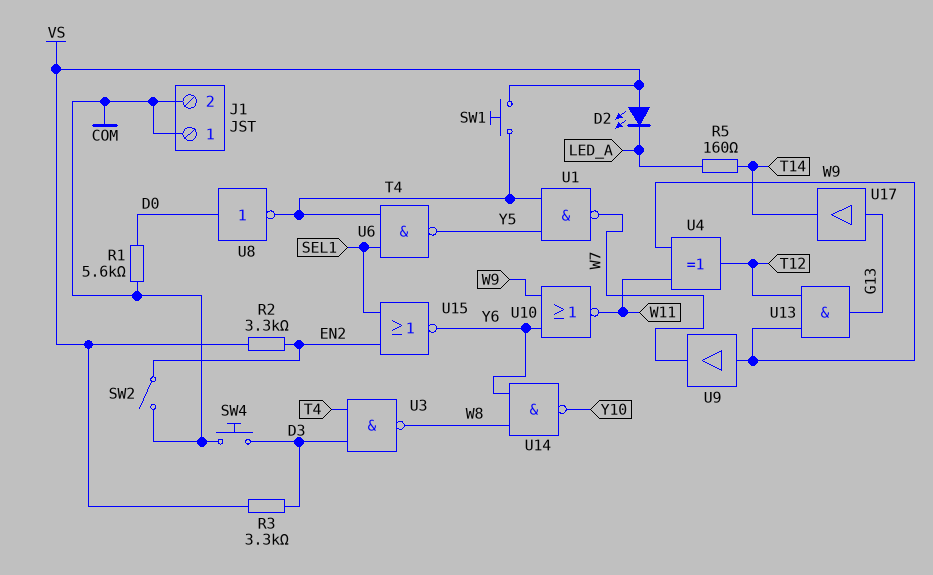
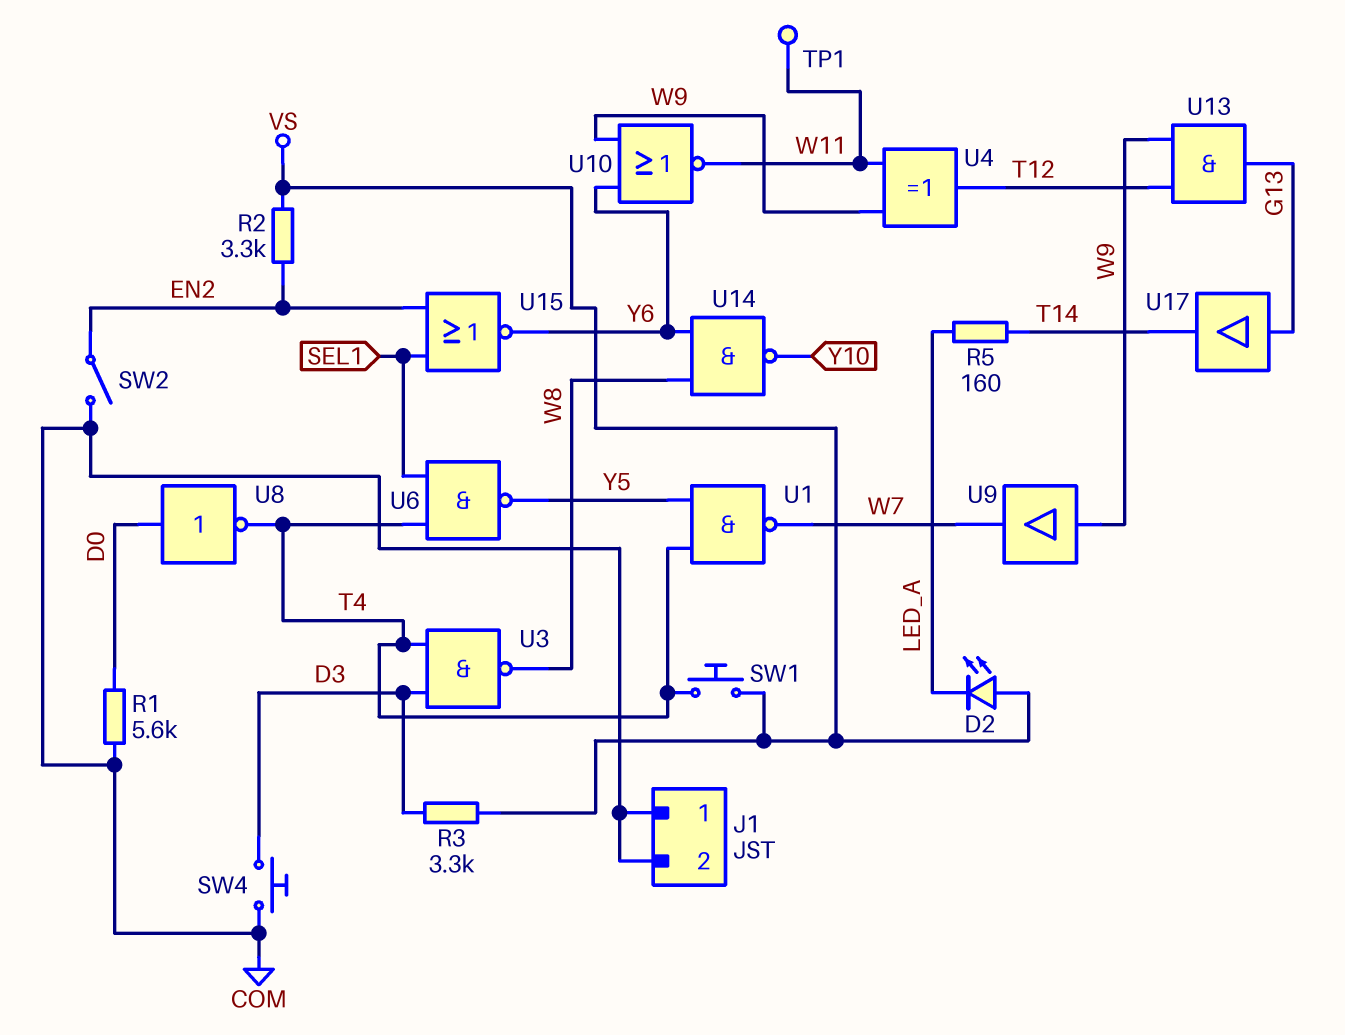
TP1: none -> test point (W11)

